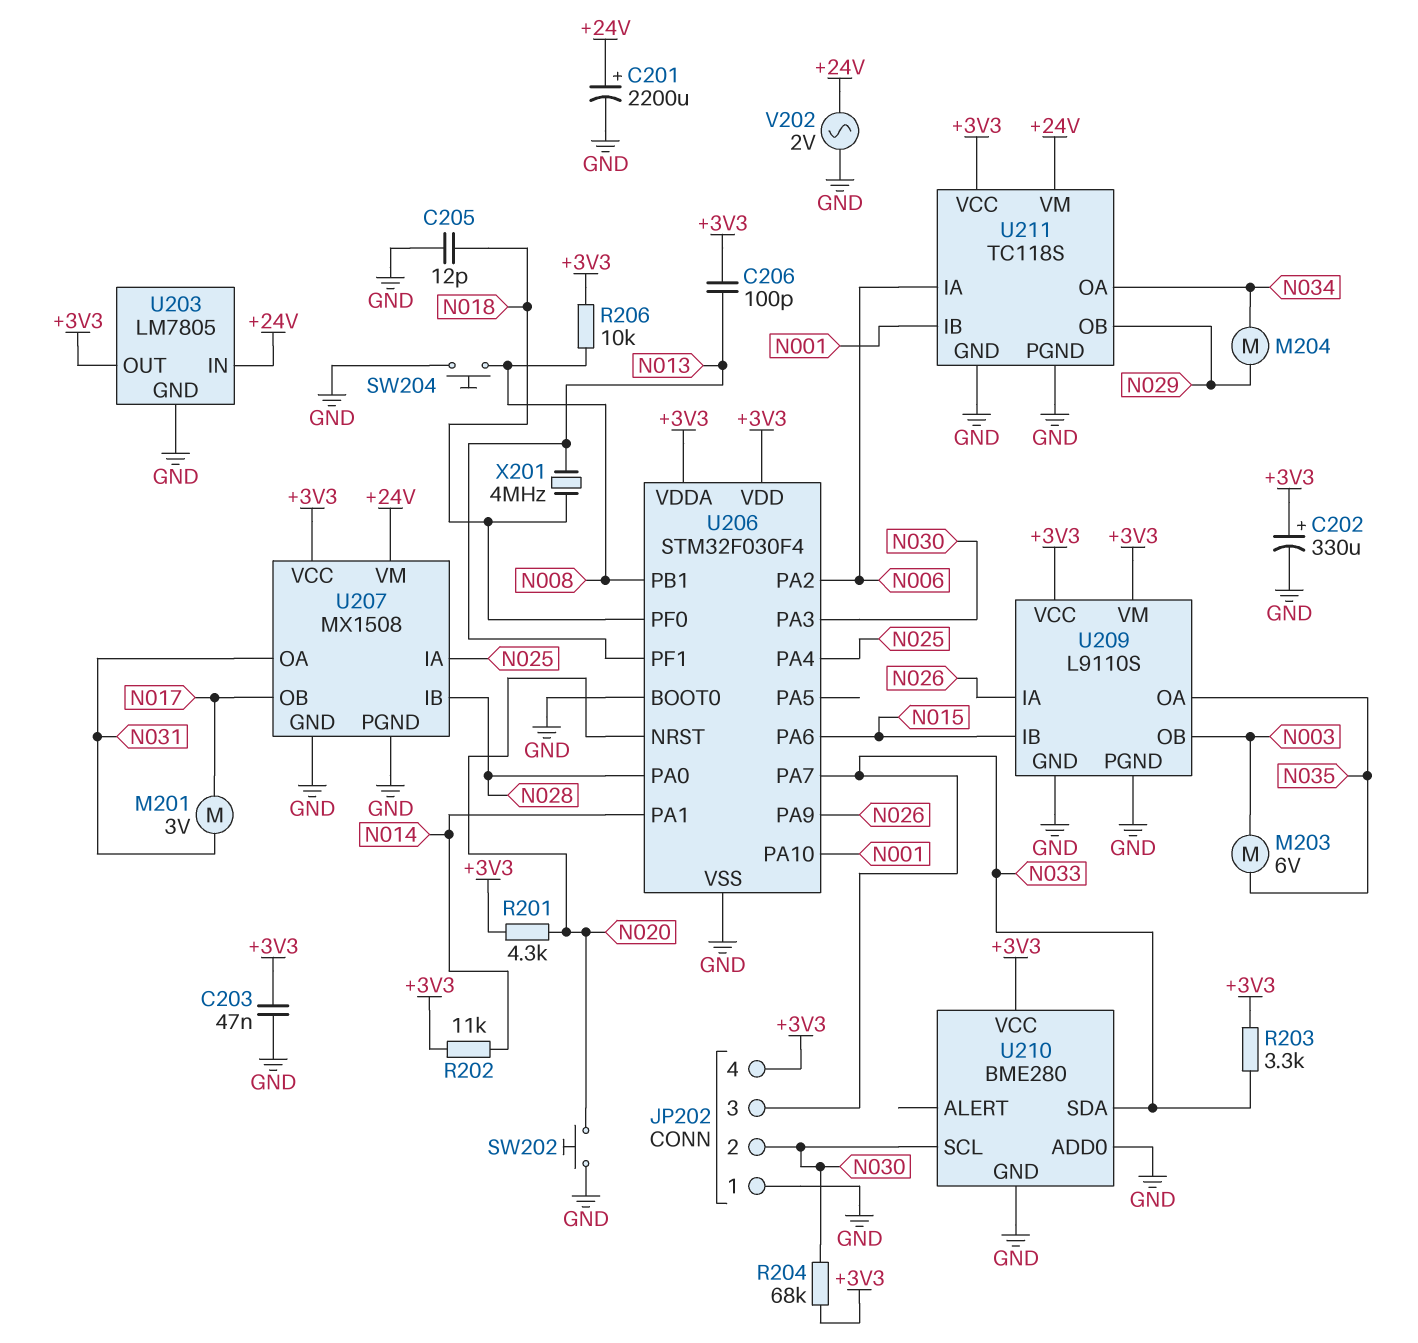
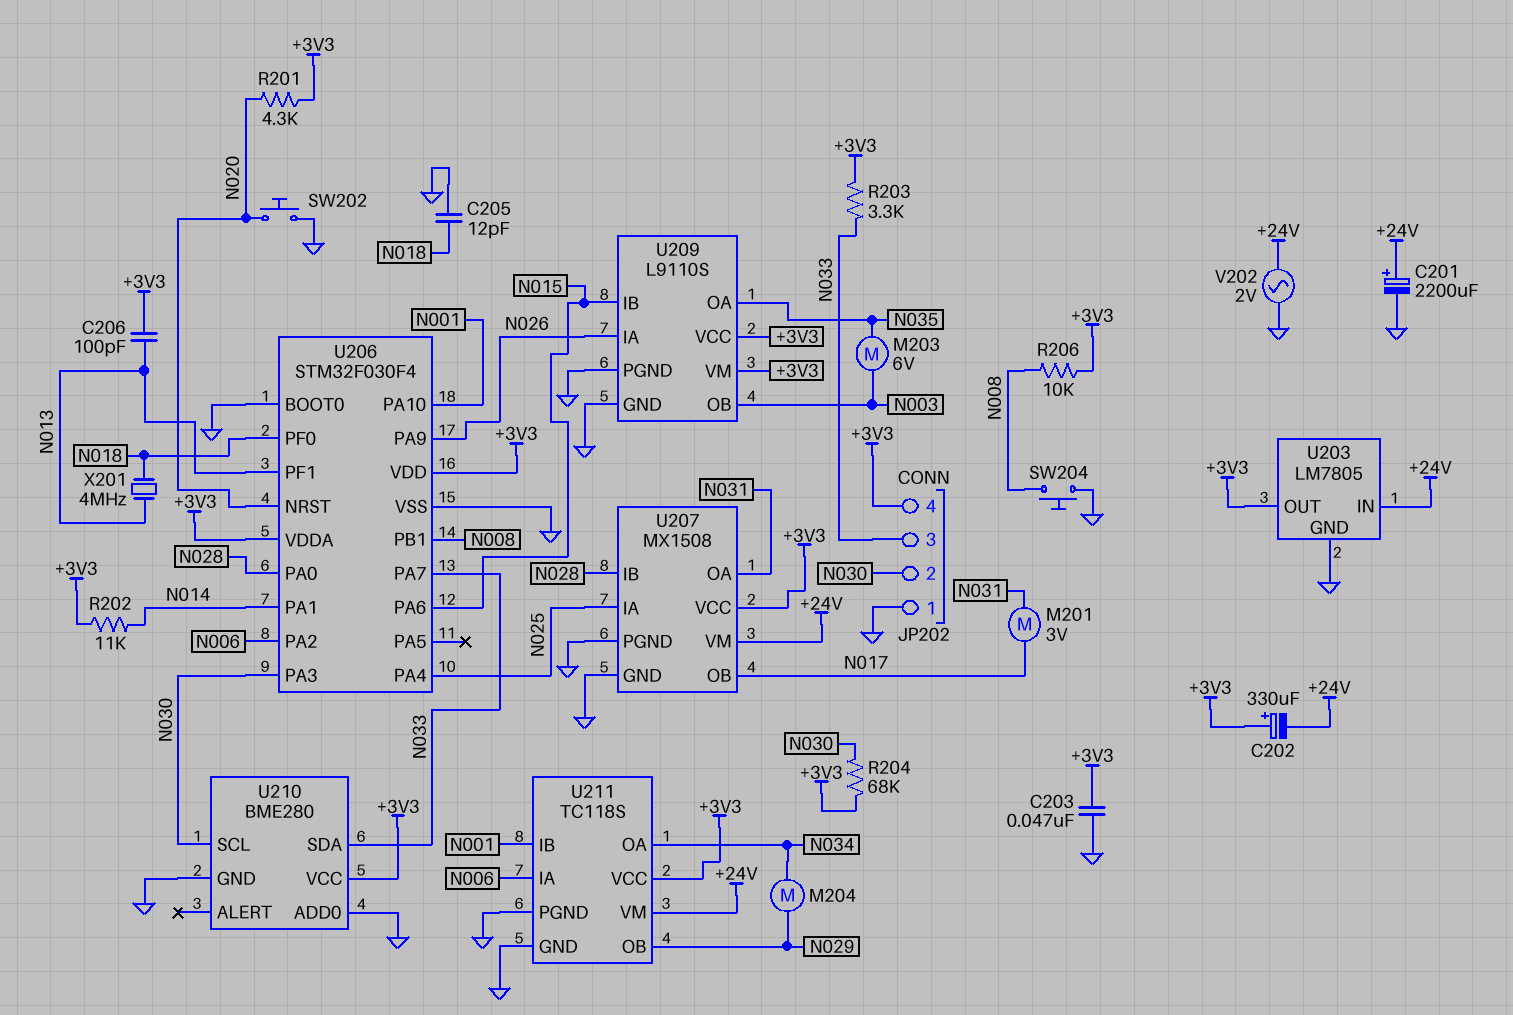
C202: 330uF (plus +3V3, minus GND) -> 330uF (plus +3V3, minus +24V)

